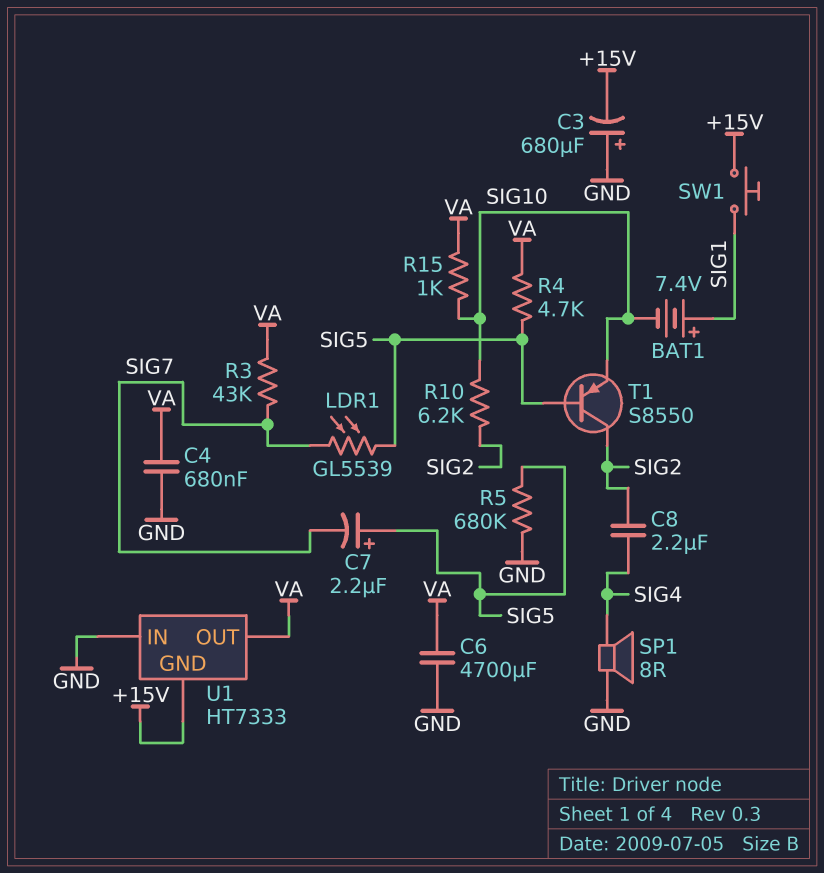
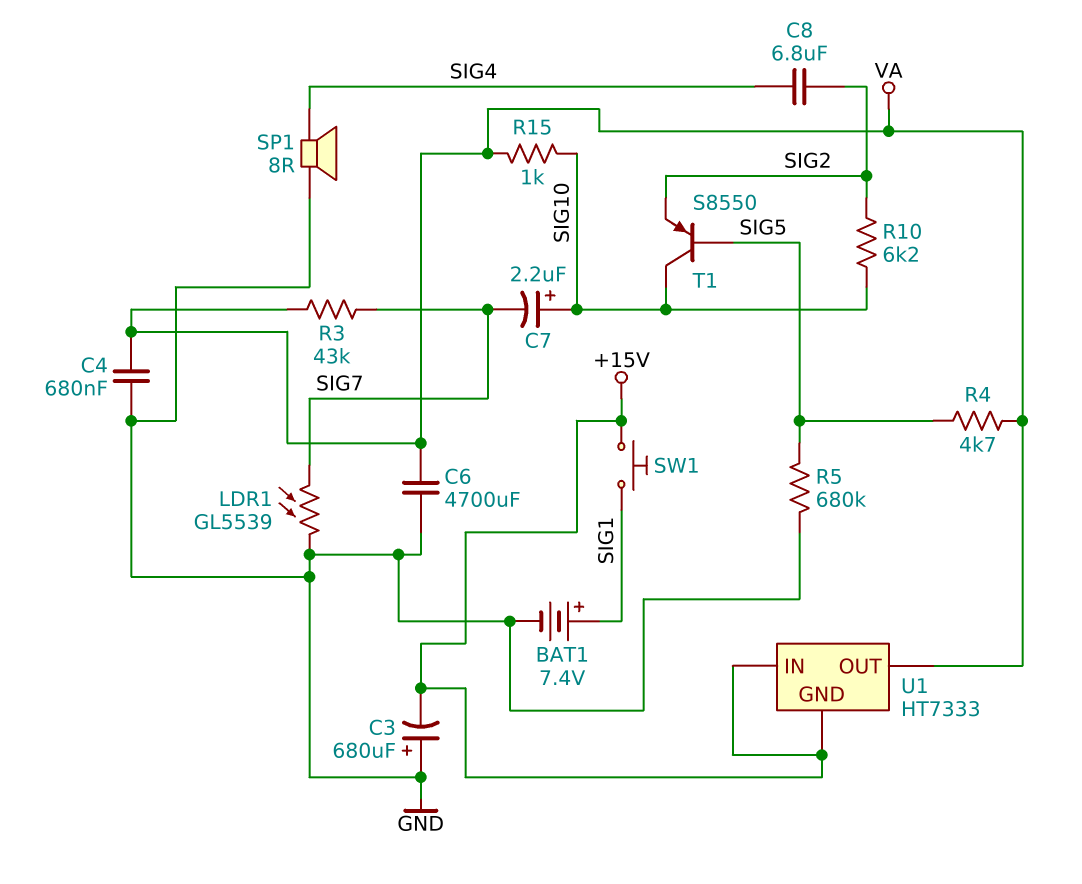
BAT1: 7.4V (plus SIG1, minus SIG10) -> 7.4V (plus SIG1, minus GND)
C7: 2.2uF (plus SIG5, minus SIG7) -> 2.2uF (plus SIG10, minus SIG7)
C8: 2.2uF (SIG2, SIG4) -> 6.8uF (SIG2, SIG4)
LDR1: GL5539 (SIG5, SIG7) -> GL5539 (GND, SIG7)
T1: PNP S8550 (B SIG5, C SIG2, E SIG10) -> PNP S8550 (B SIG5, C SIG10, E SIG2)
U1 pin IN: GND -> +15V

